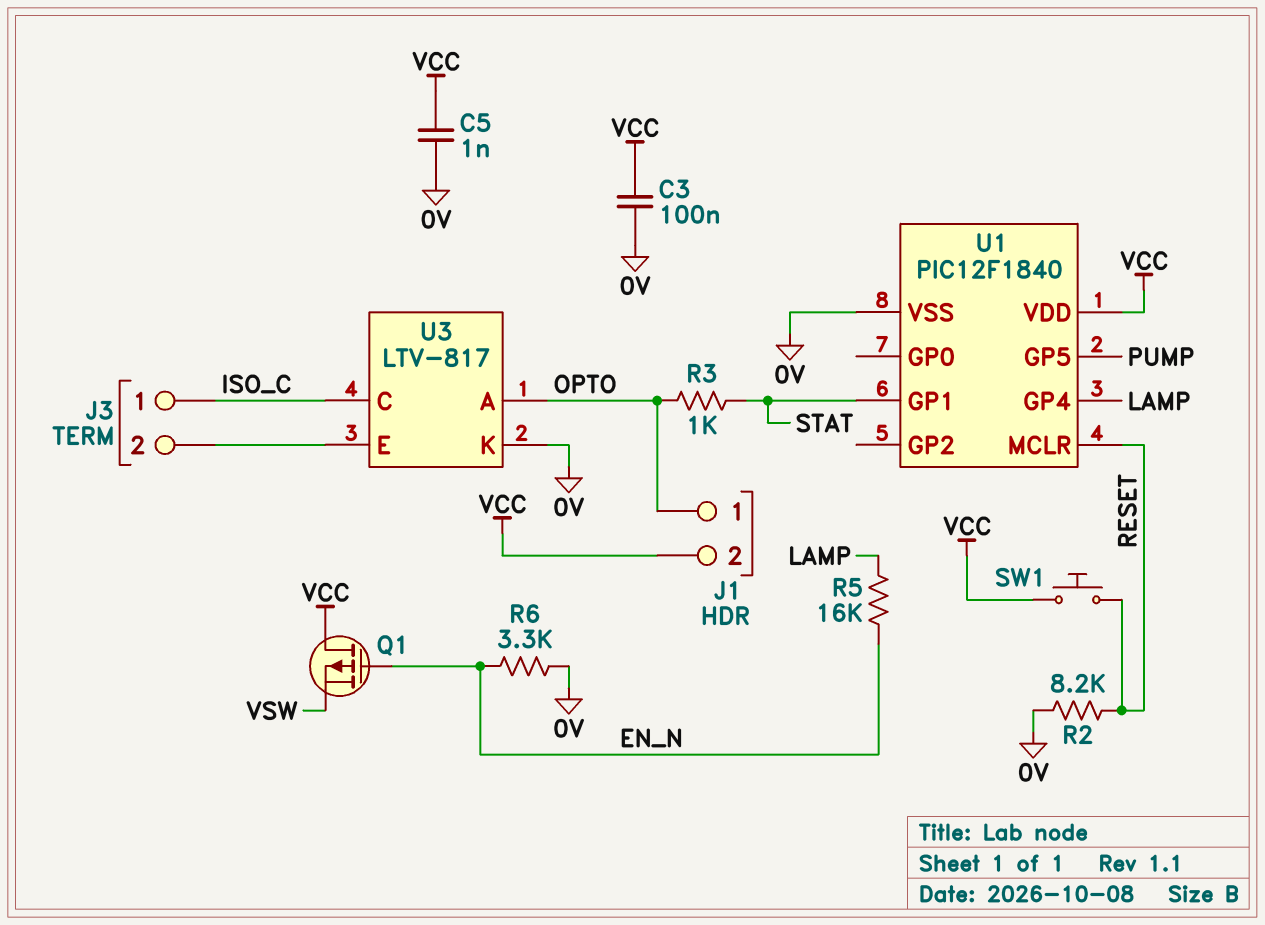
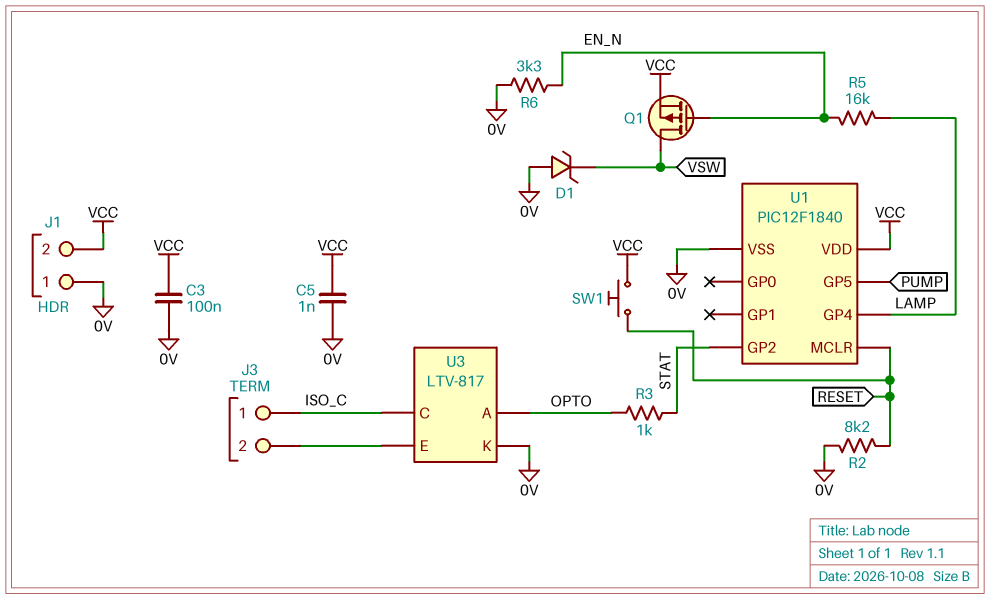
D1: none -> zener (A 0V, K VSW)
J1 pin 1: OPTO -> 0V
Q1: PMOS (G EN_N, D VCC, S VSW) -> PMOS (G EN_N, D VSW, S VCC)
U1 pin GP1: STAT -> none
U1 pin GP2: none -> STAT

